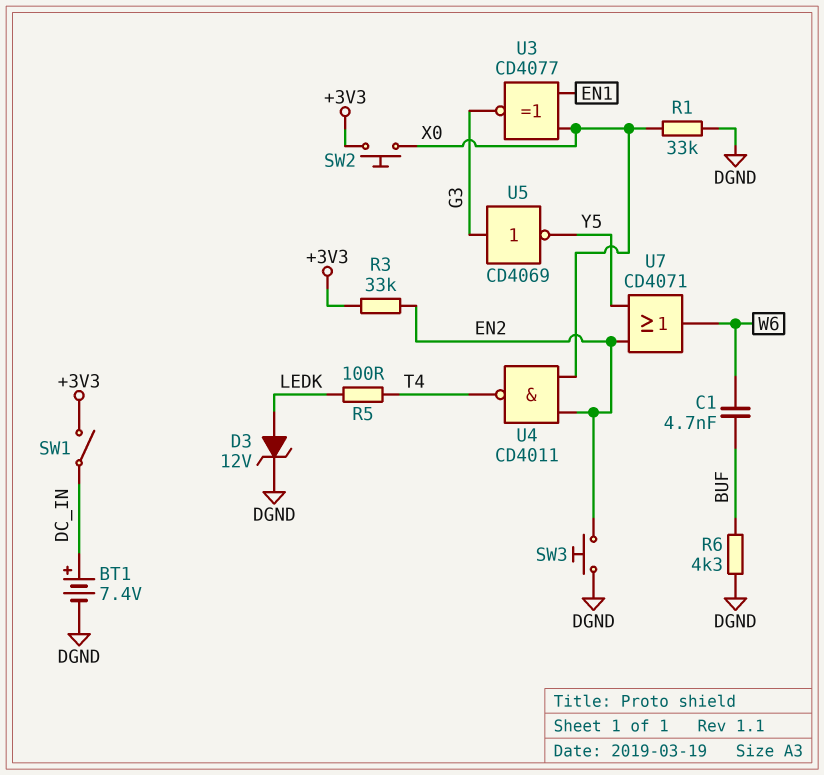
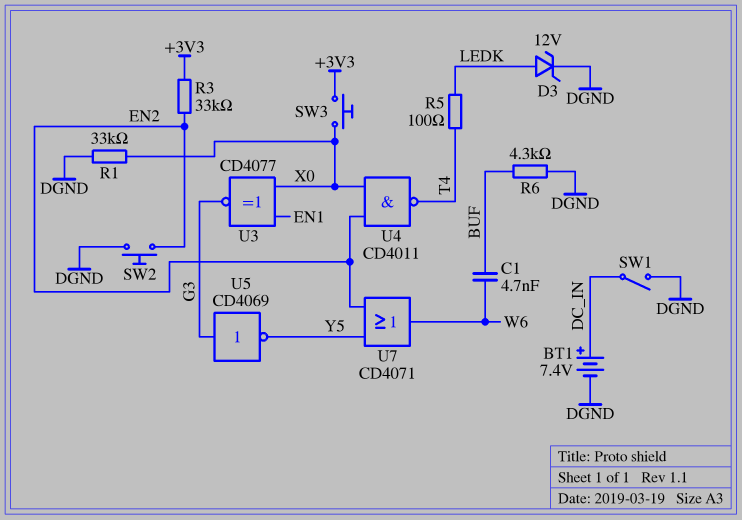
SW1: switch (+3V3, DC_IN) -> switch (DC_IN, DGND)
SW2: button (+3V3, X0) -> button (DGND, EN2)
SW3: button (DGND, EN2) -> button (+3V3, X0)

